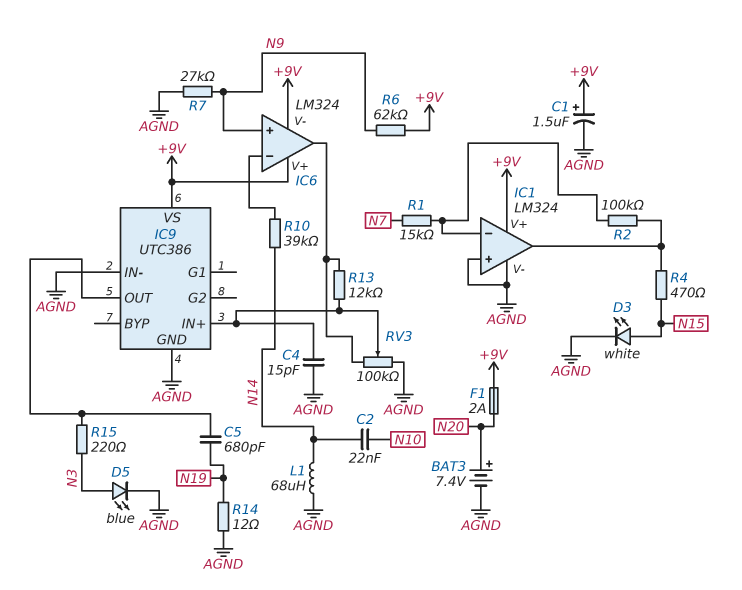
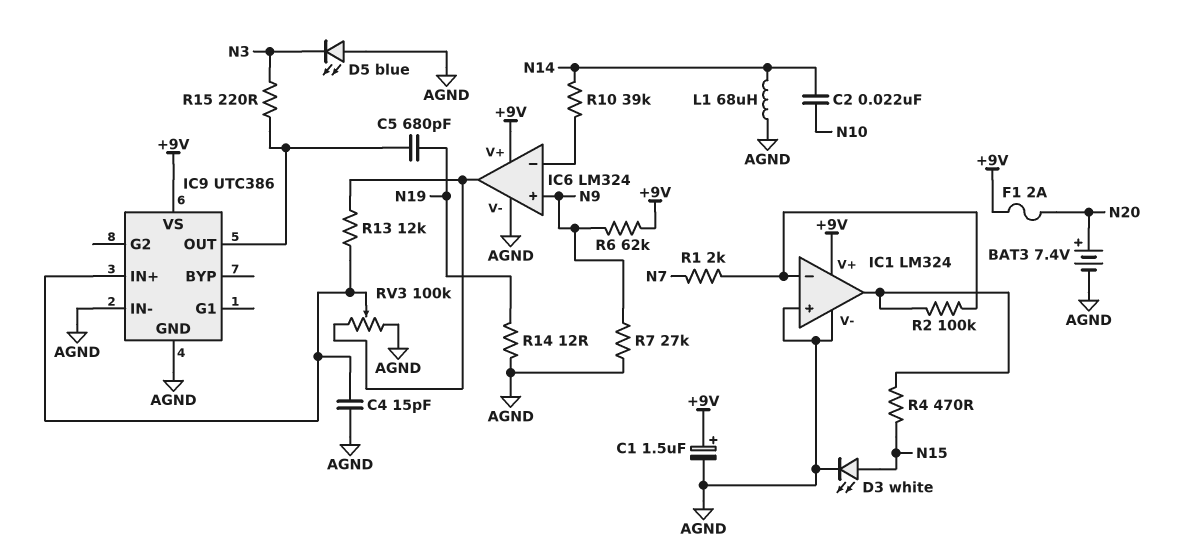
D5: LED blue (A N3, K AGND) -> LED blue (A AGND, K N3)
IC6 pin V-: +9V -> AGND
R1: 15k (IC1/in-, N7) -> 2k (IC1/in-, N7)

